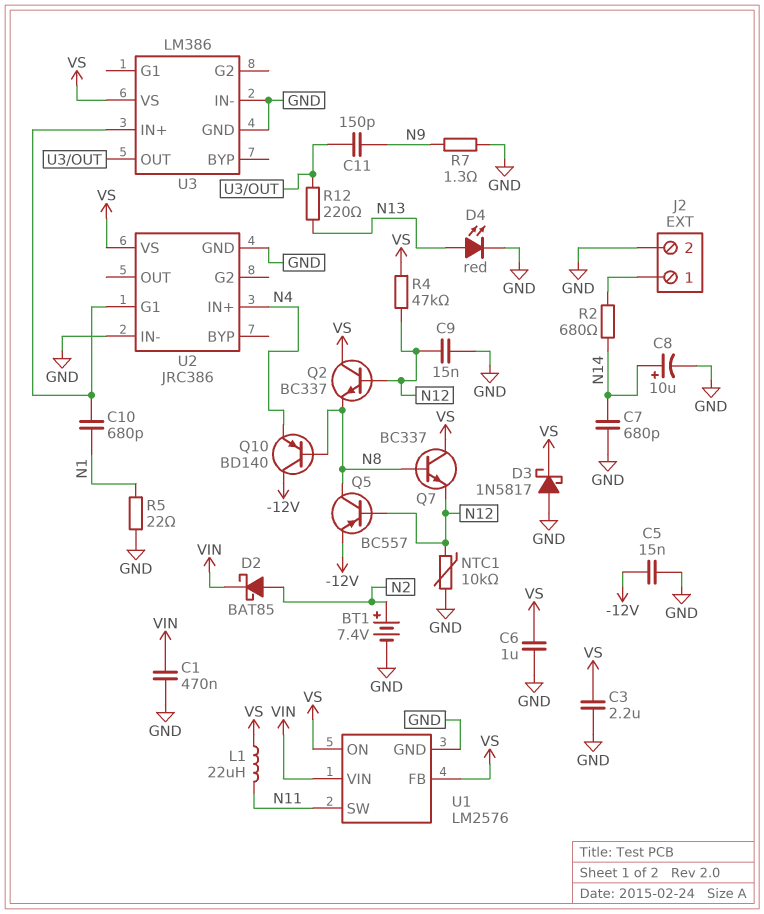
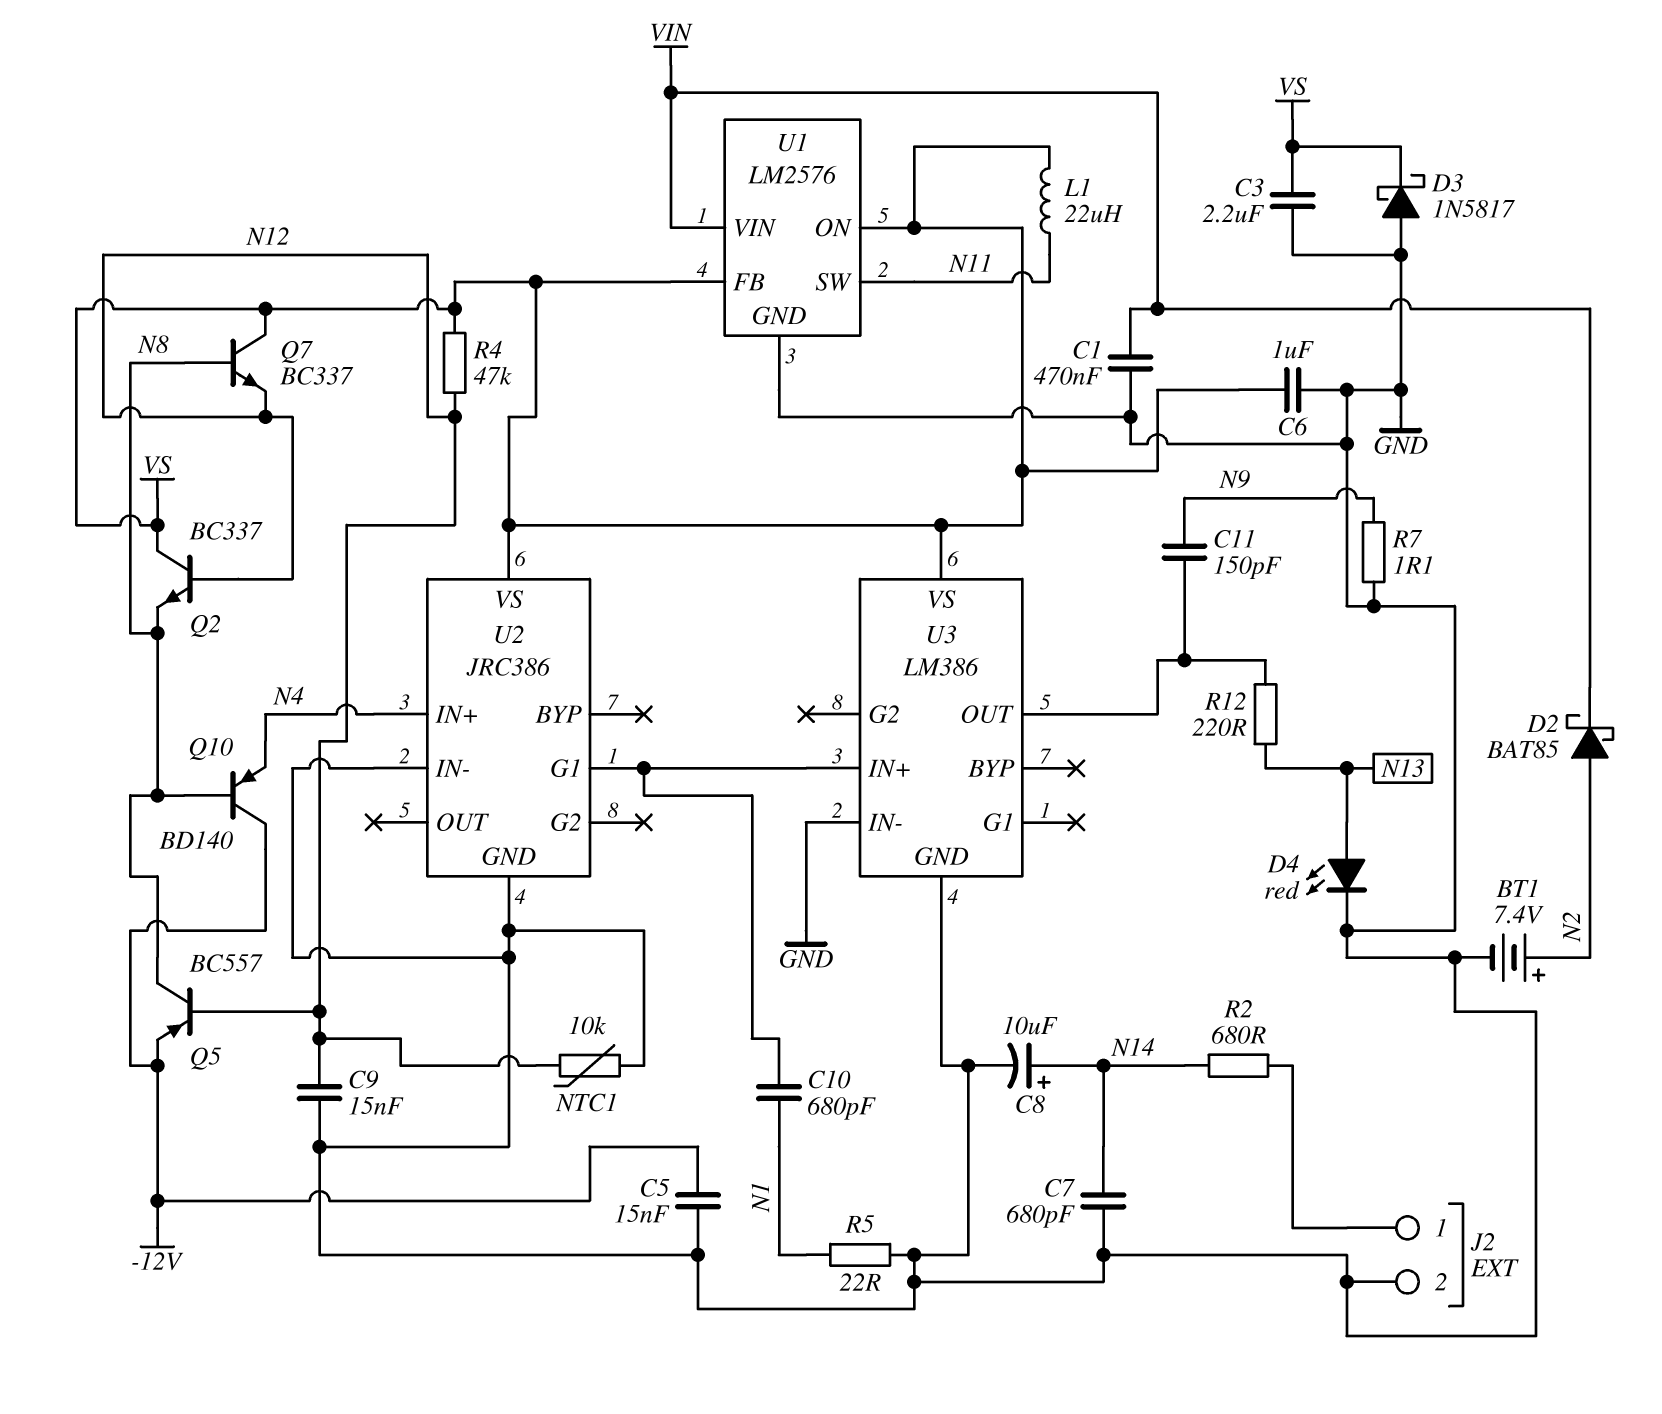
R7: 1.3 (GND, N9) -> 1.1 (GND, N9)

